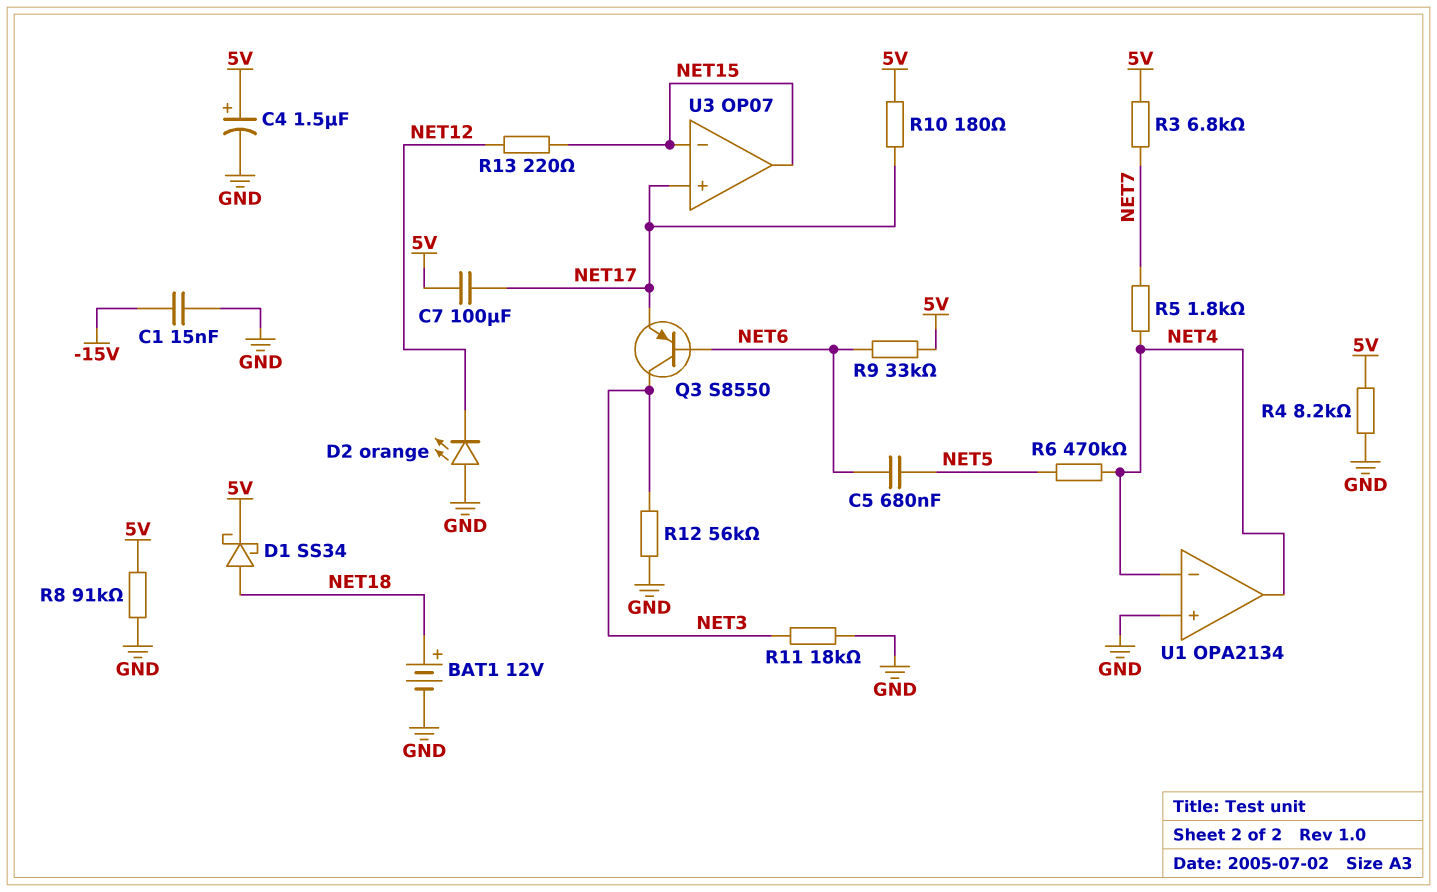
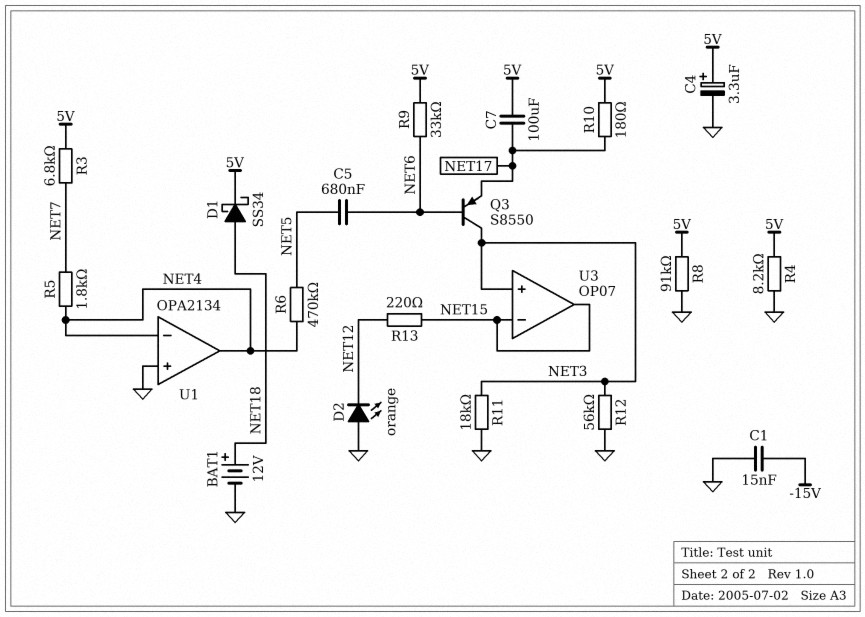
C4: 1.5uF (plus 5V, minus GND) -> 3.3uF (plus 5V, minus GND)
U3 pin in+: NET17 -> NET3

